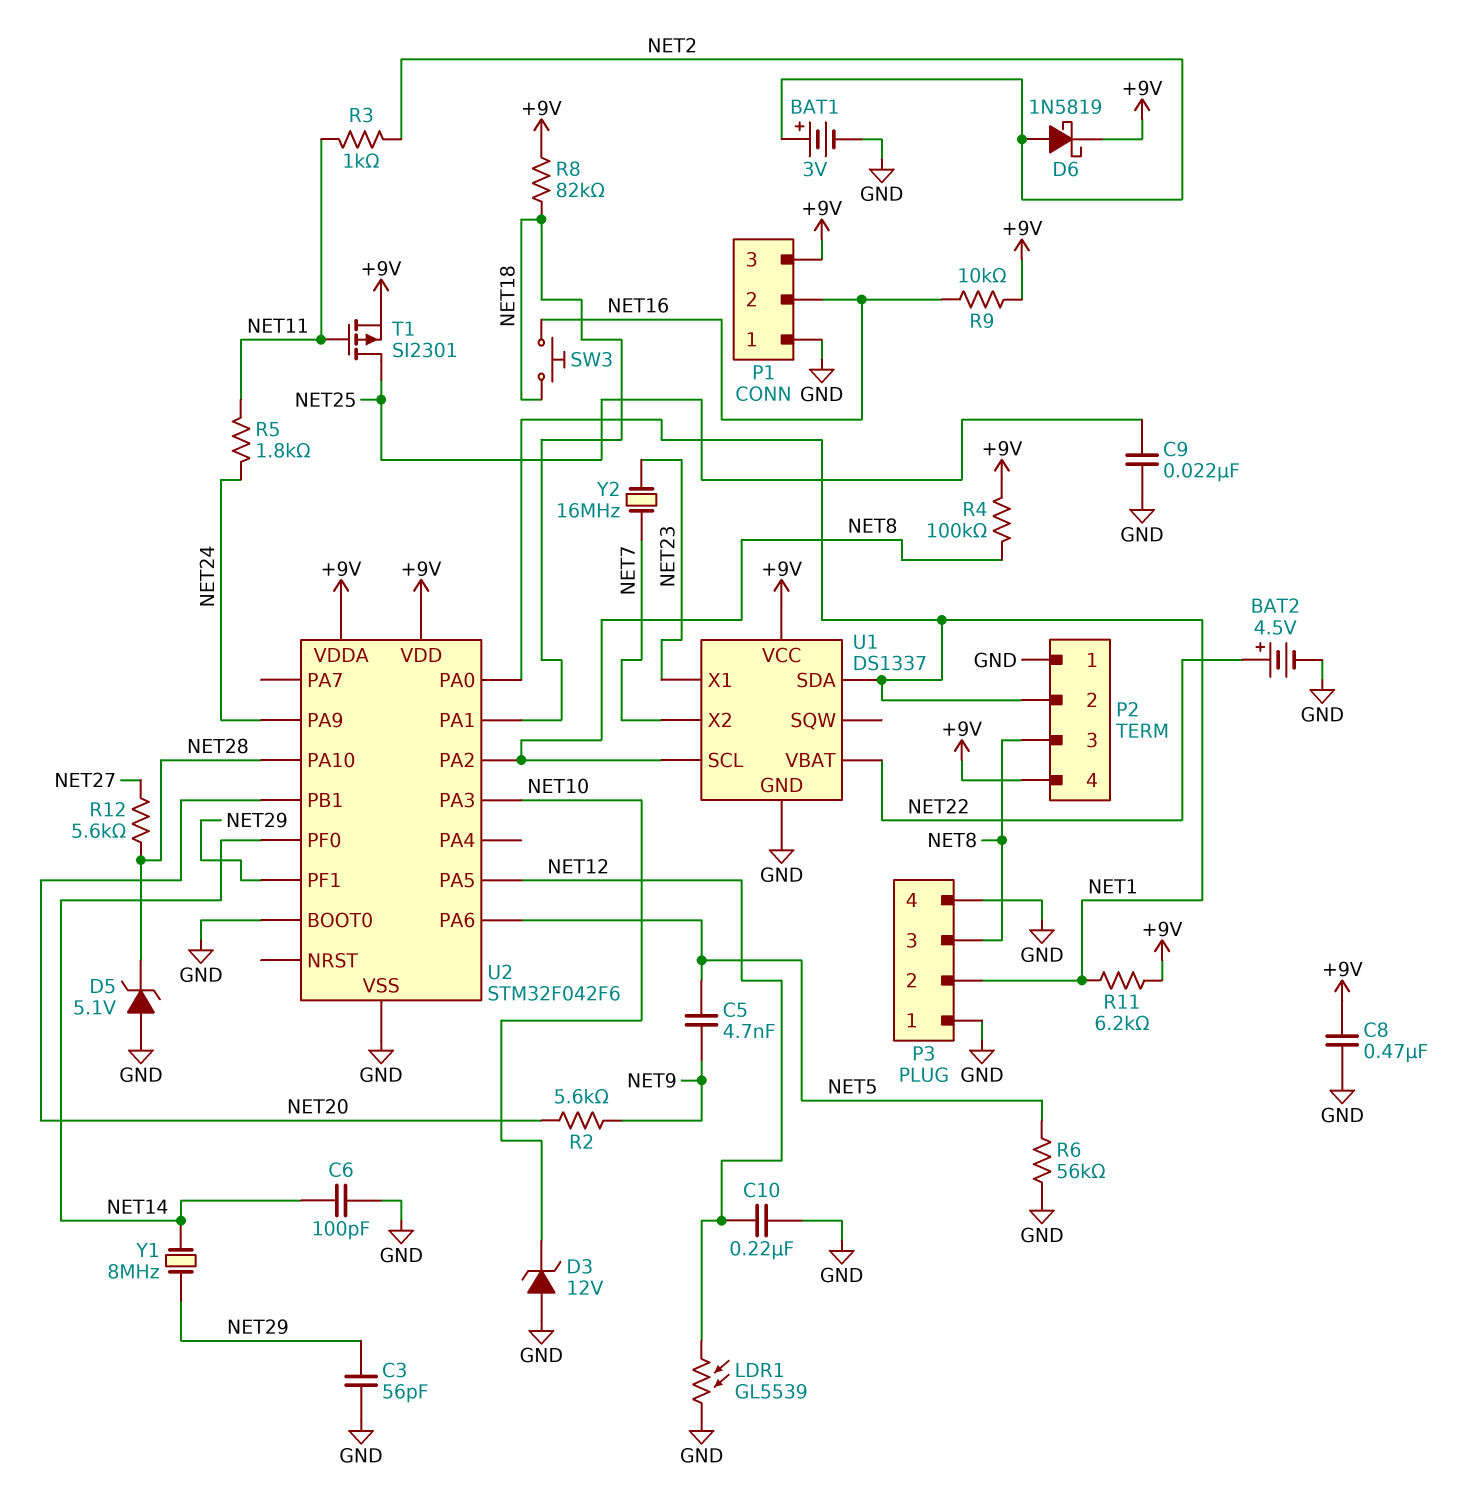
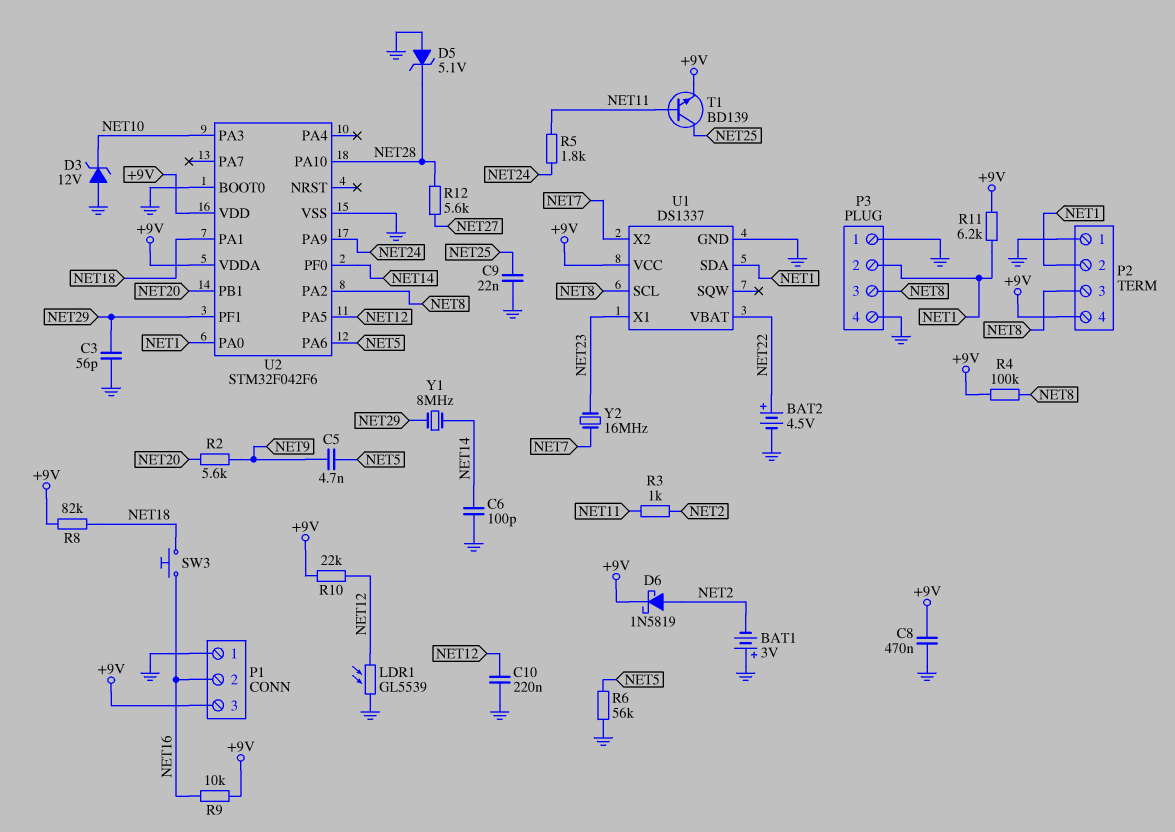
BAT1: 3V (plus NET2, minus GND) -> 3V (plus GND, minus NET2)
R10: none -> 22k (+9V, NET12)
T1: PMOS SI2301 (G NET11, D NET25, S +9V) -> NPN BD139 (B NET11, C NET25, E +9V)

